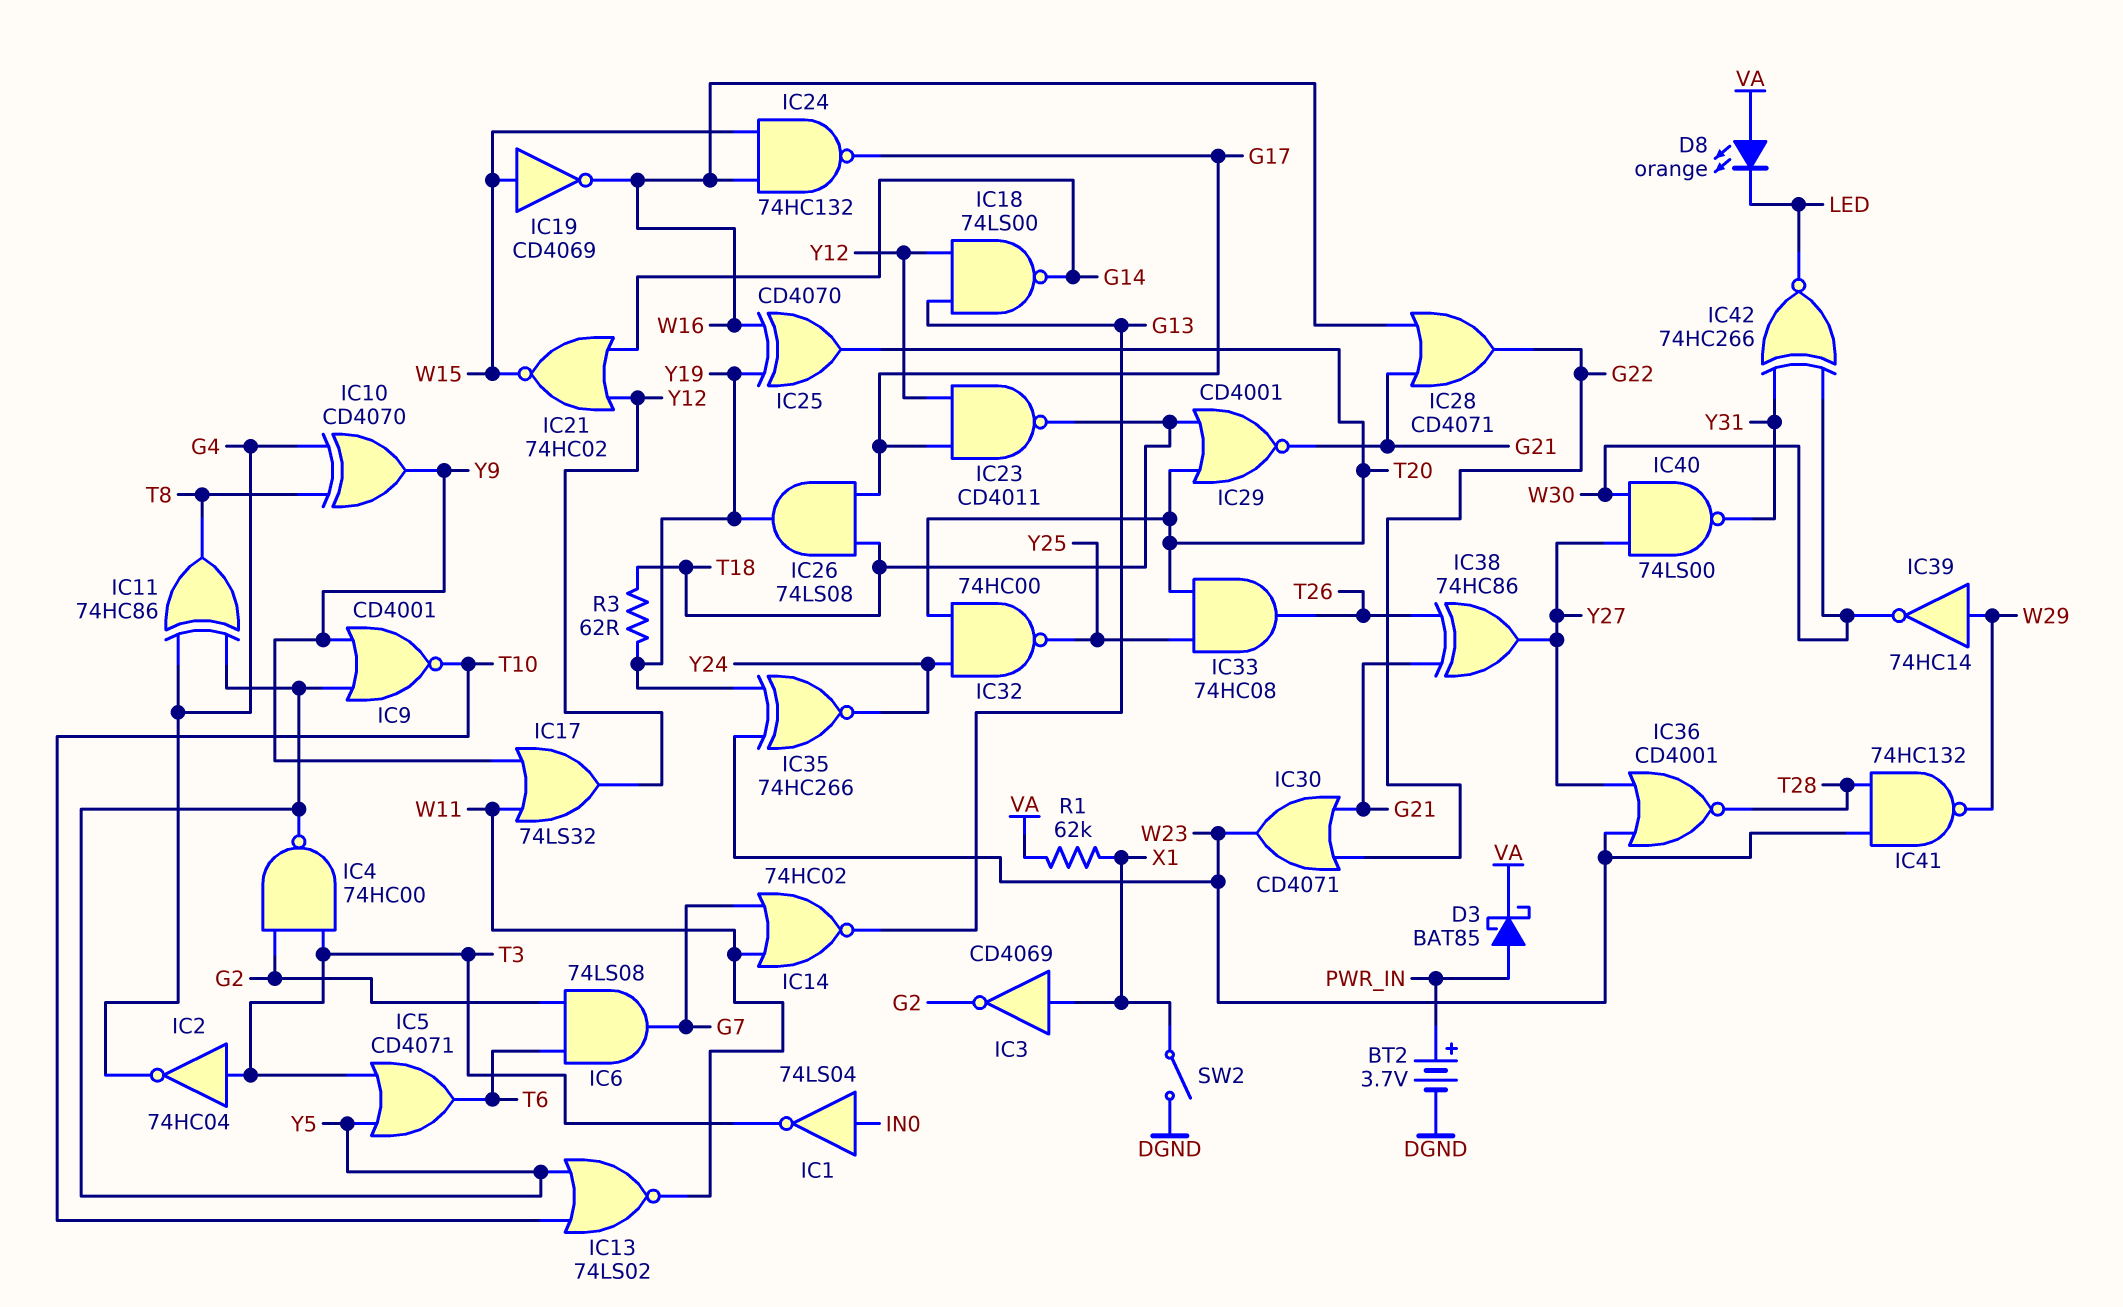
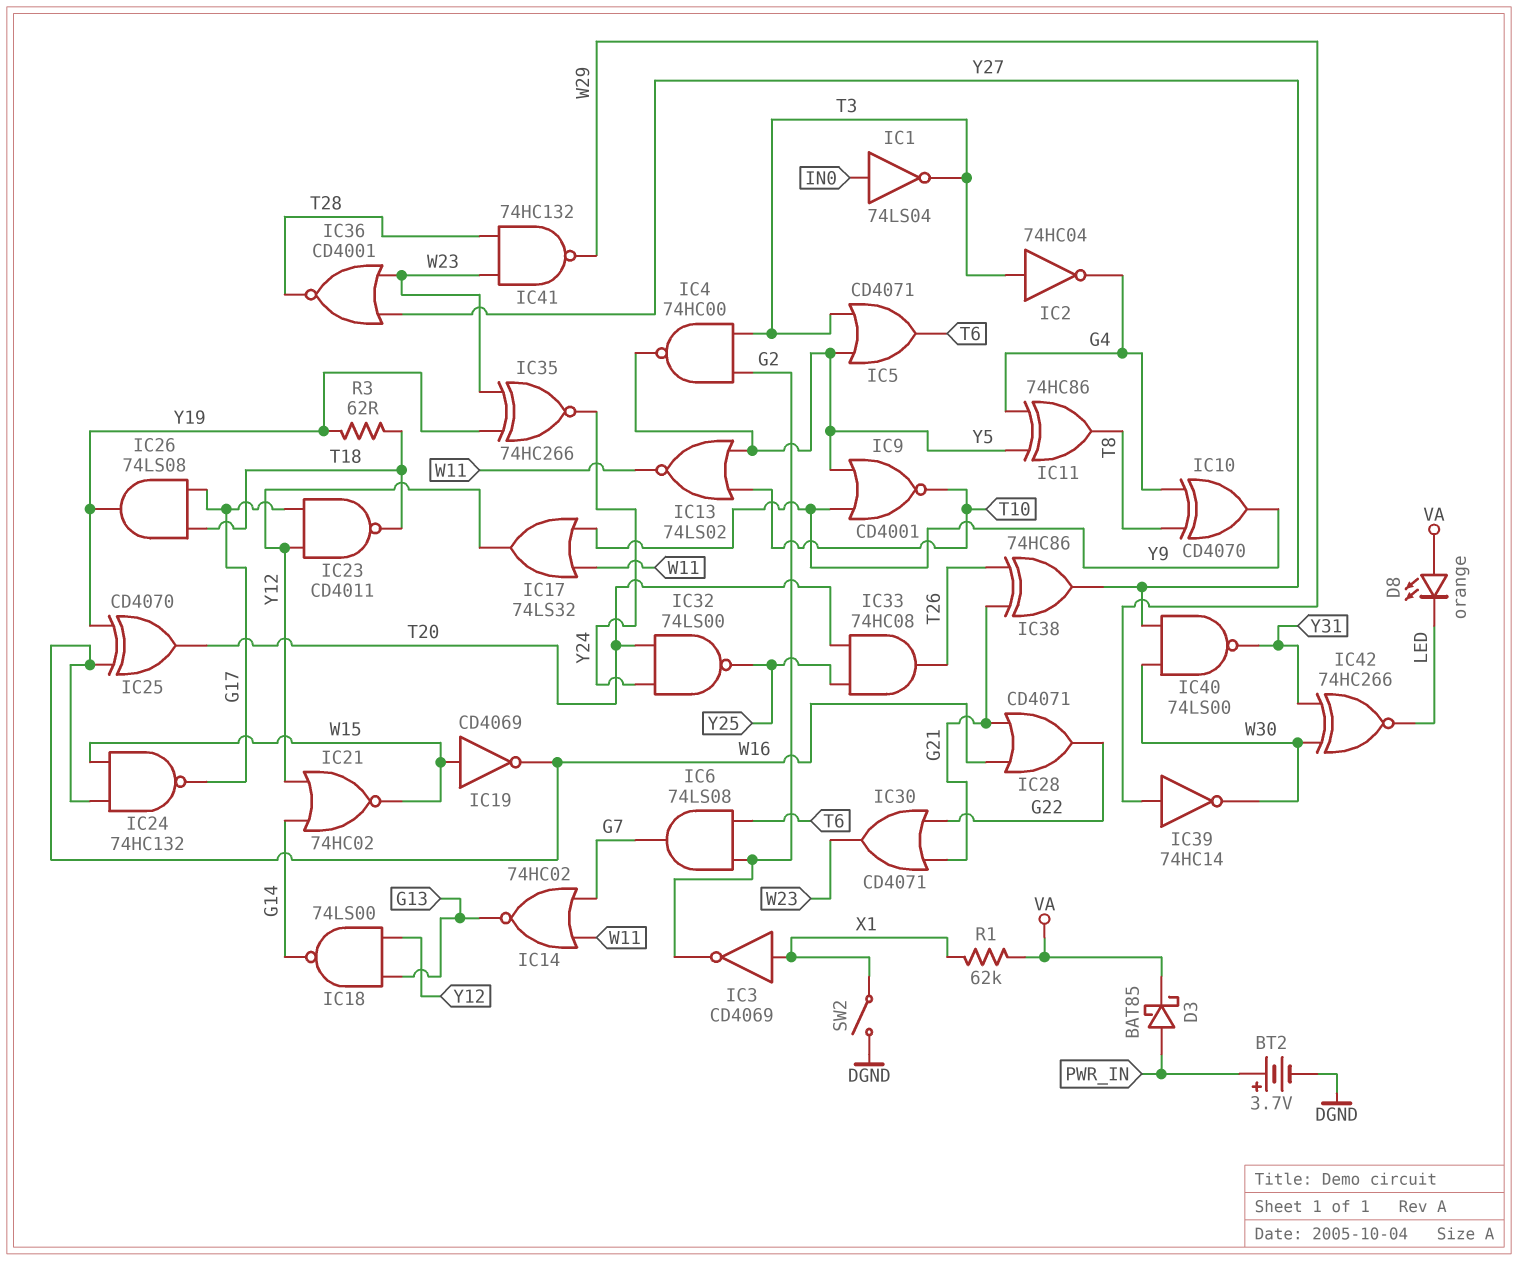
IC29: NOR CD4001 (in T18, in T20, out G21) -> none
IC32: NAND 74HC00 (in T20, in Y24, out Y25) -> NAND 74LS00 (in T20, in Y24, out Y25)

